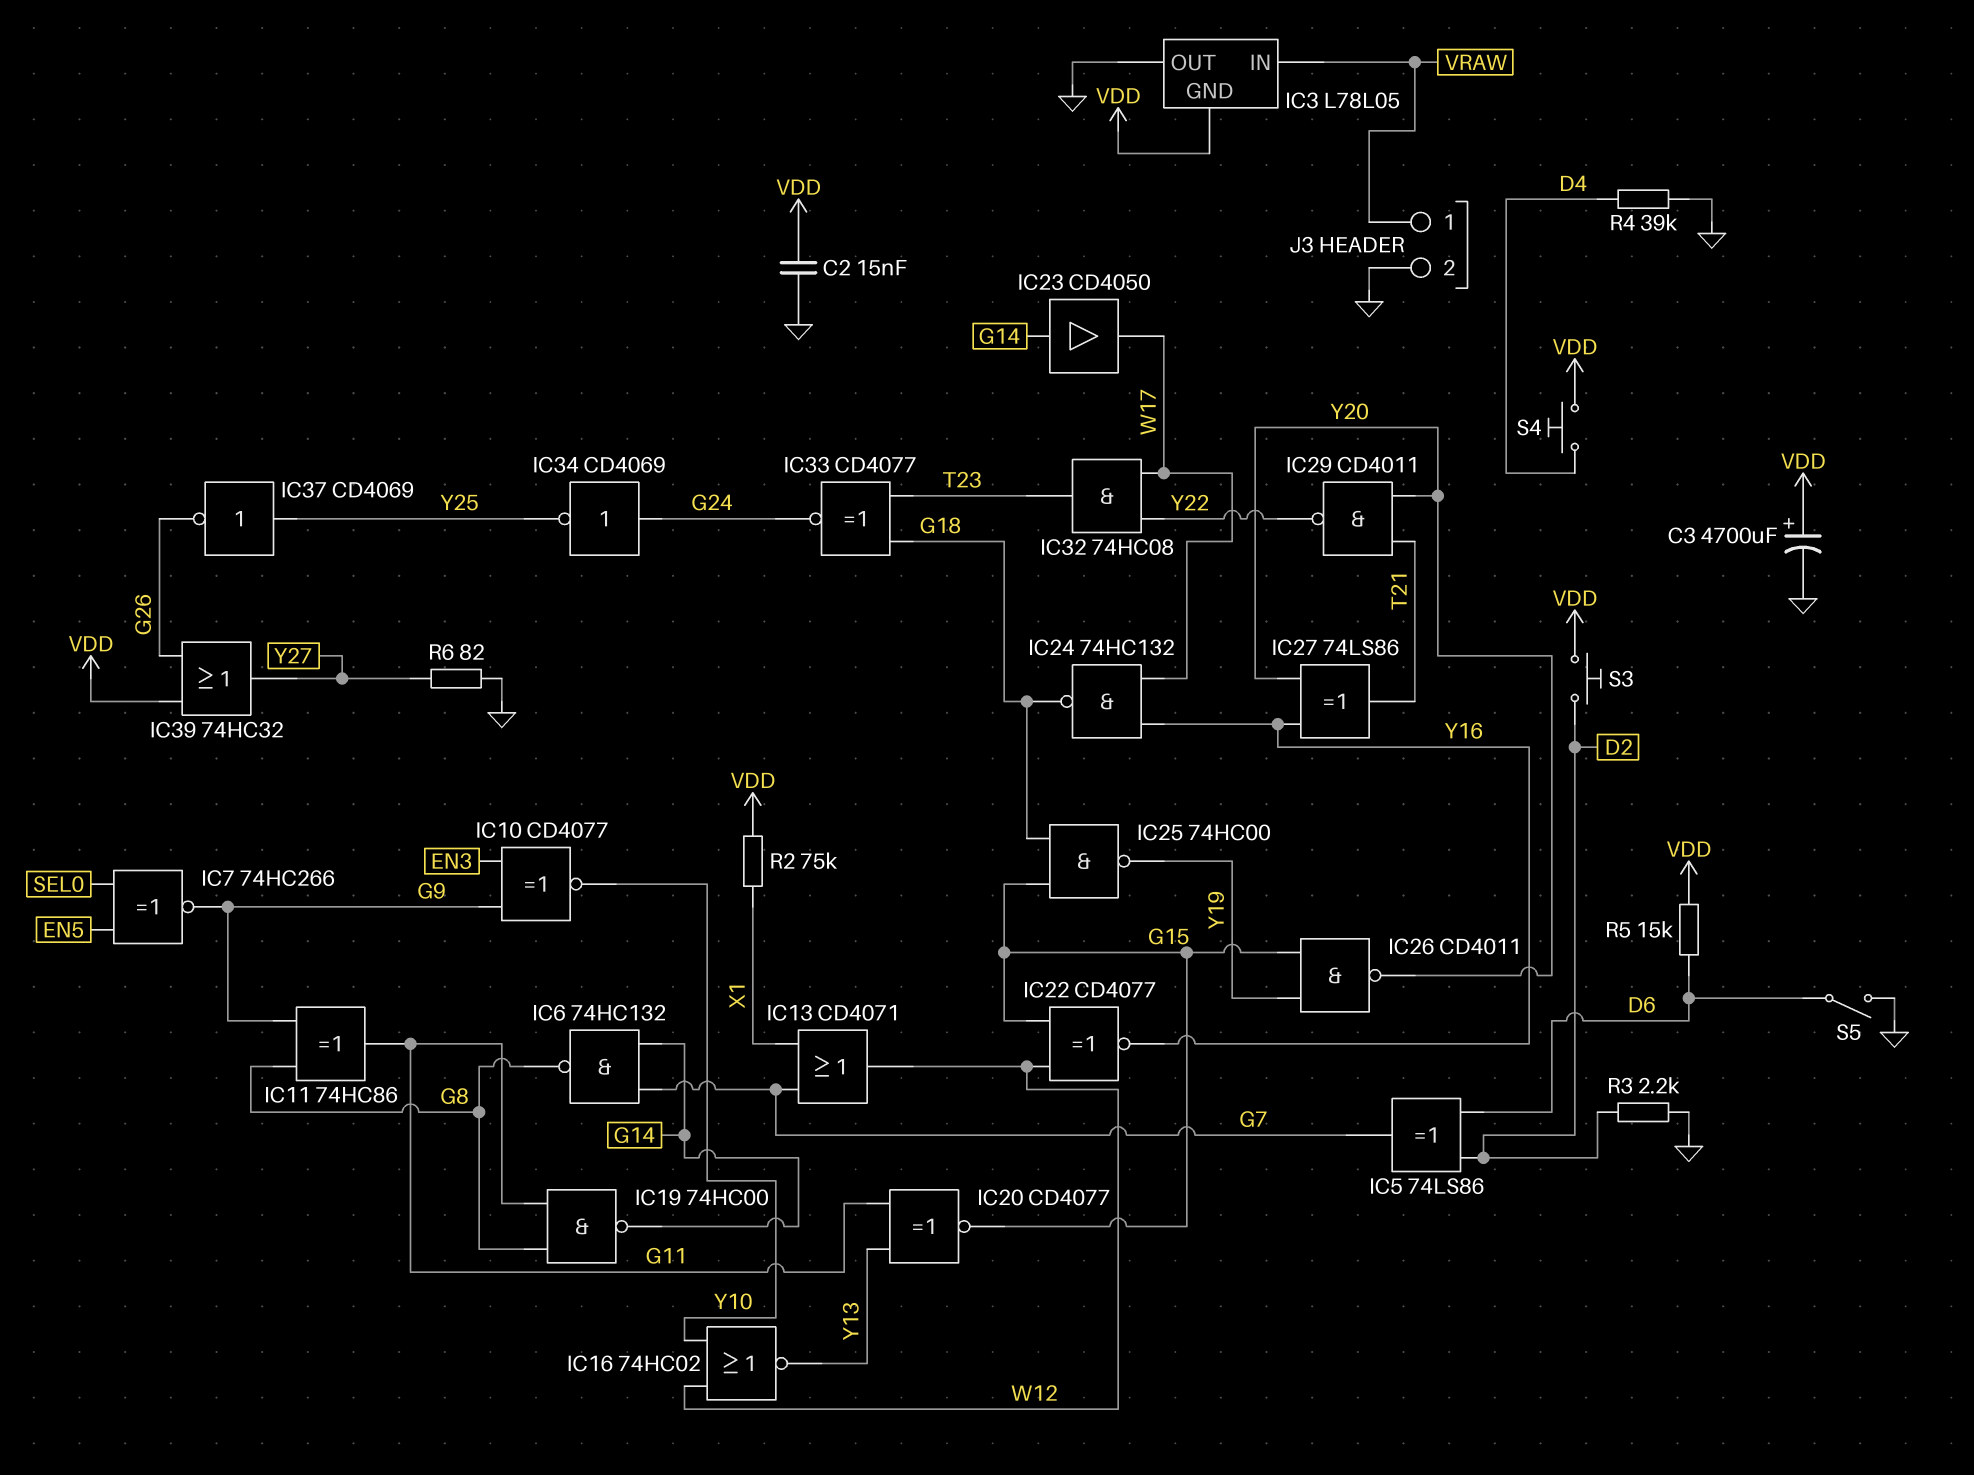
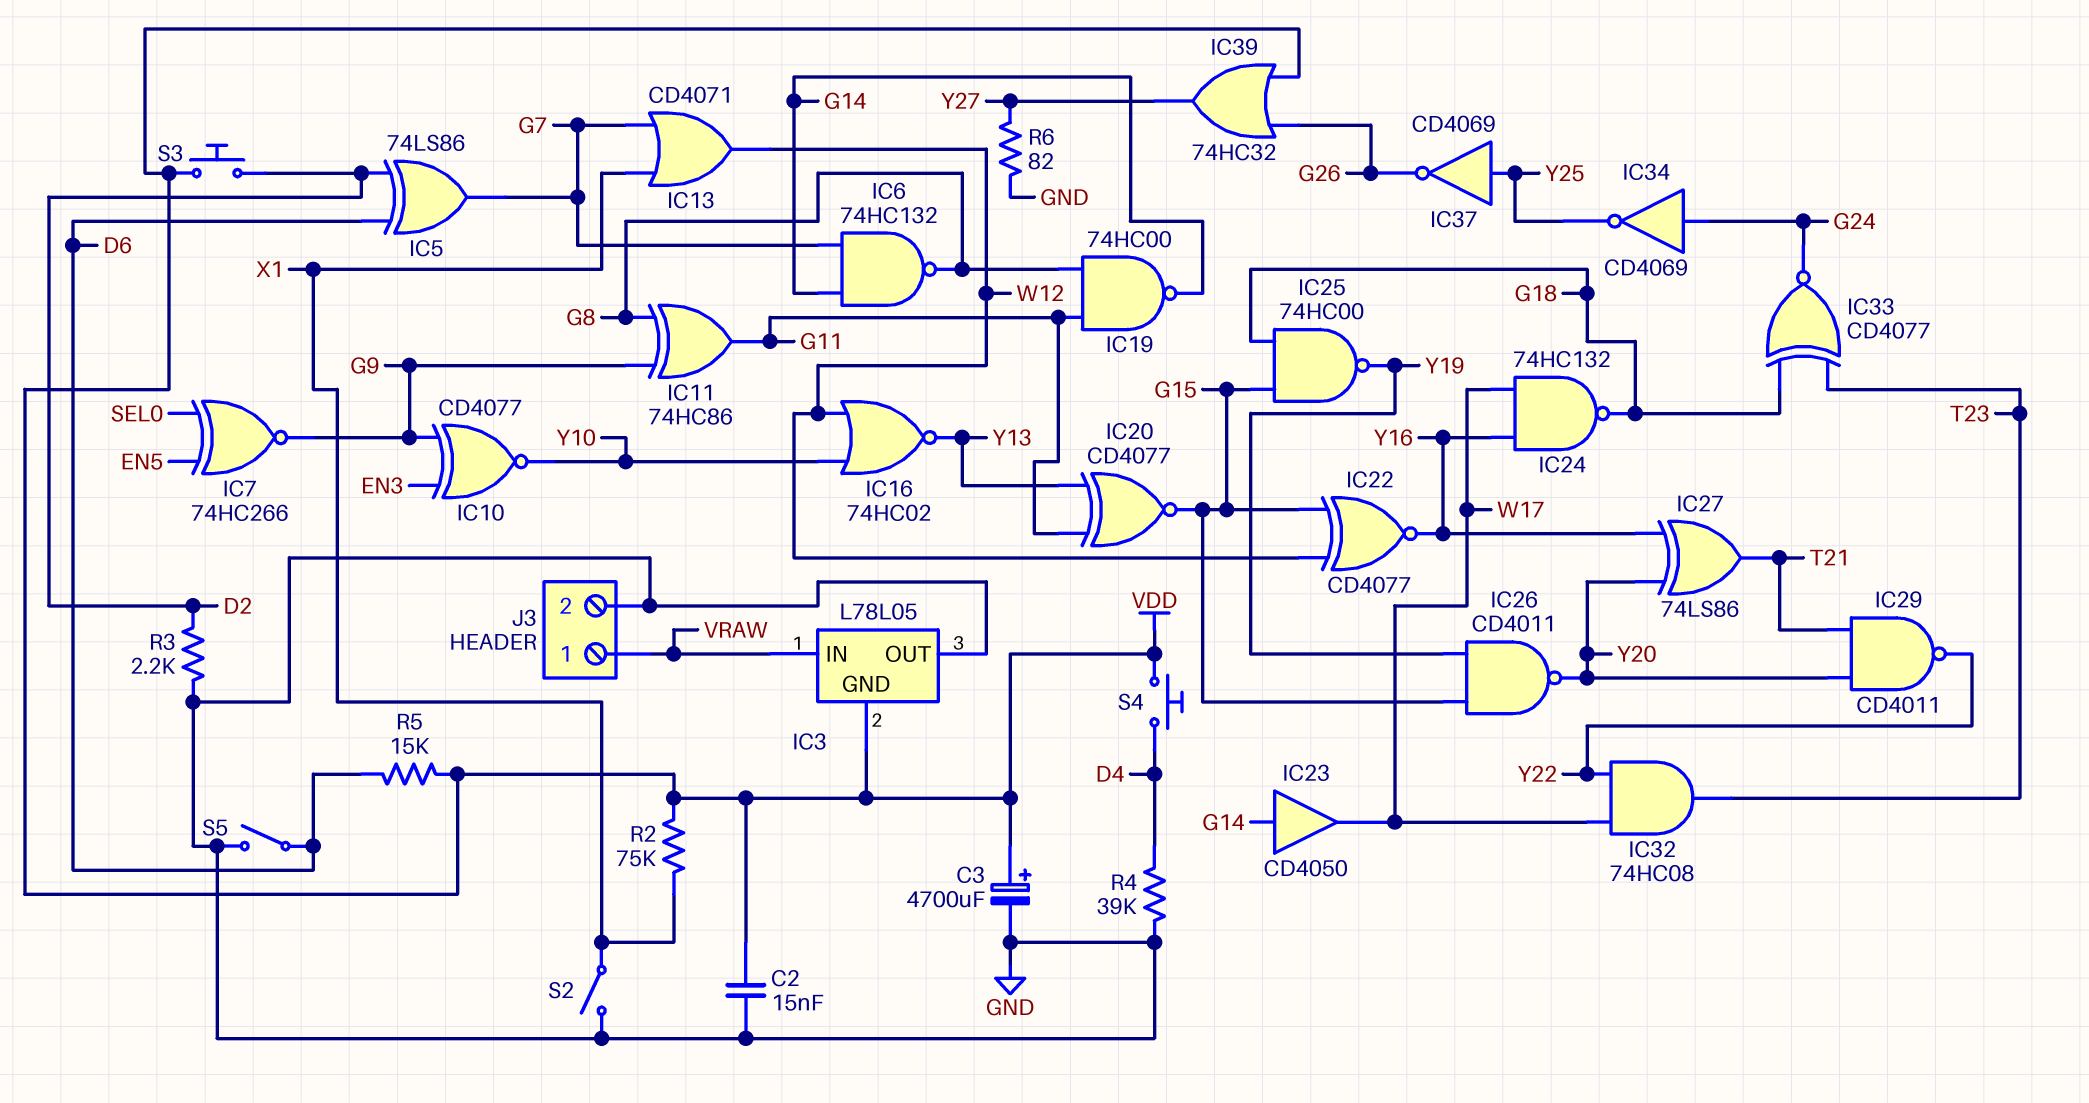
S2: none -> switch (GND, X1)

